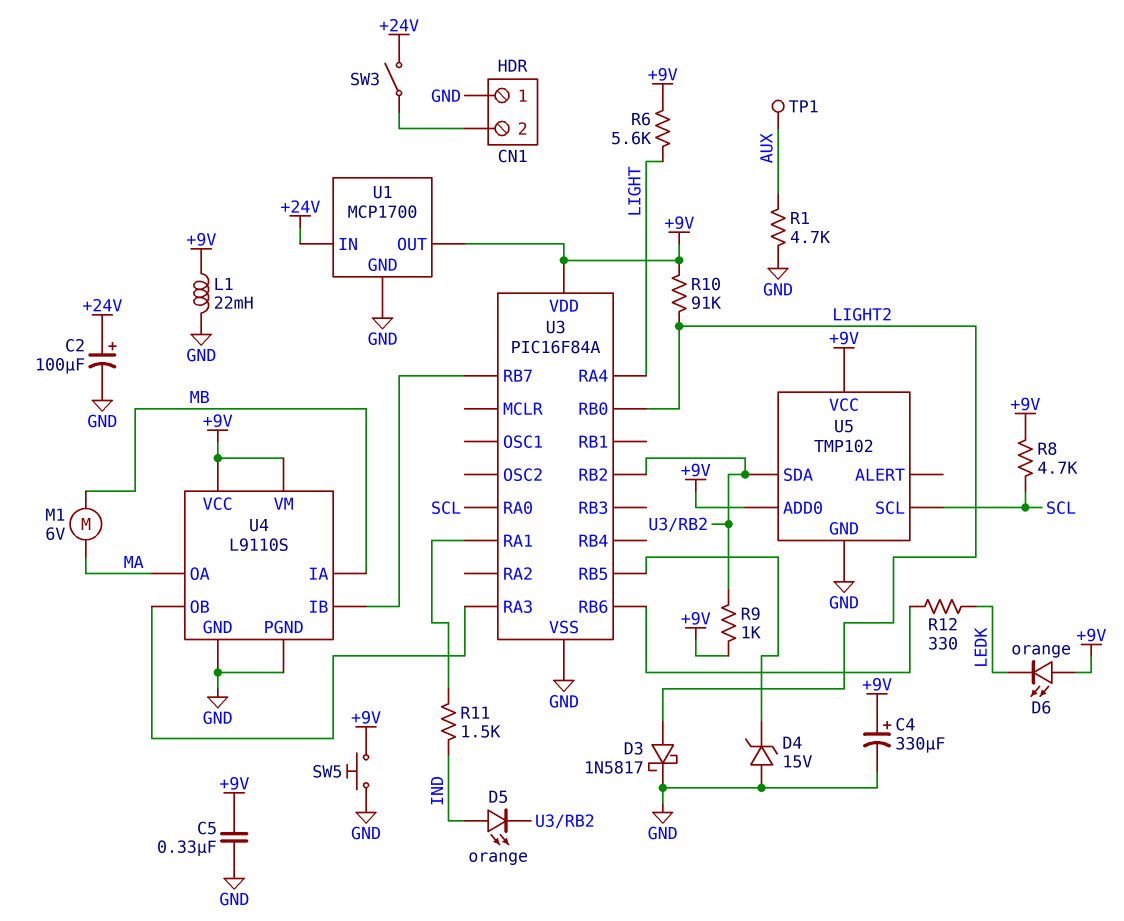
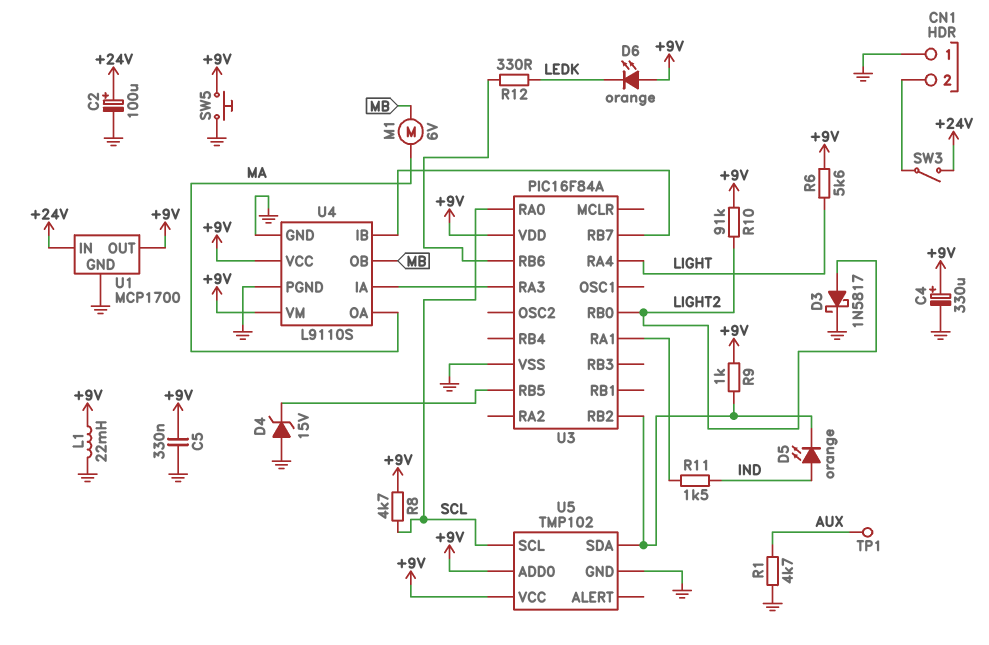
U4 pin IA: MB -> U3/RA3
U4 pin OB: U3/RA3 -> MB

